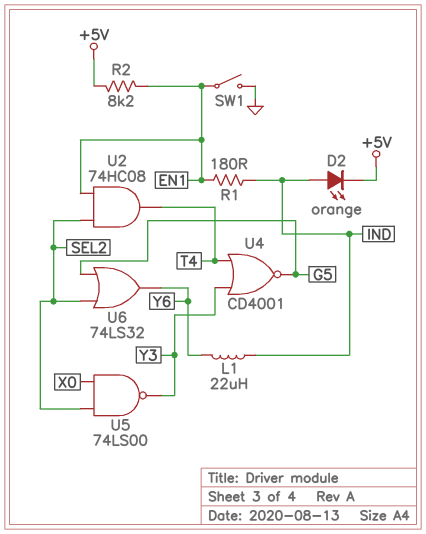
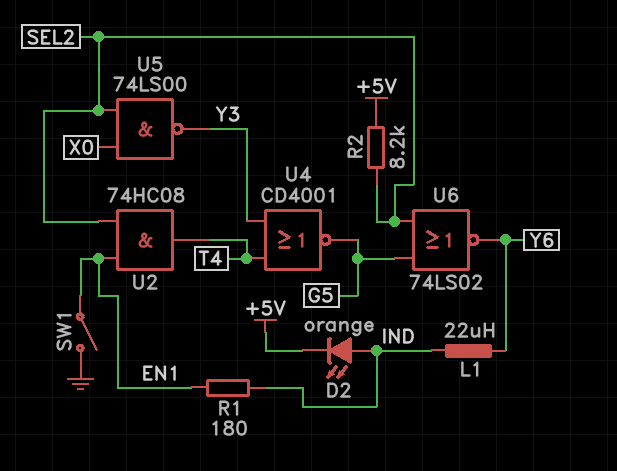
R2: 8.2k (+5V, EN1) -> 8.2k (+5V, SEL2)
U6: OR 74LS32 (in G5, in SEL2, out Y6) -> NOR 74LS02 (in G5, in SEL2, out Y6)

